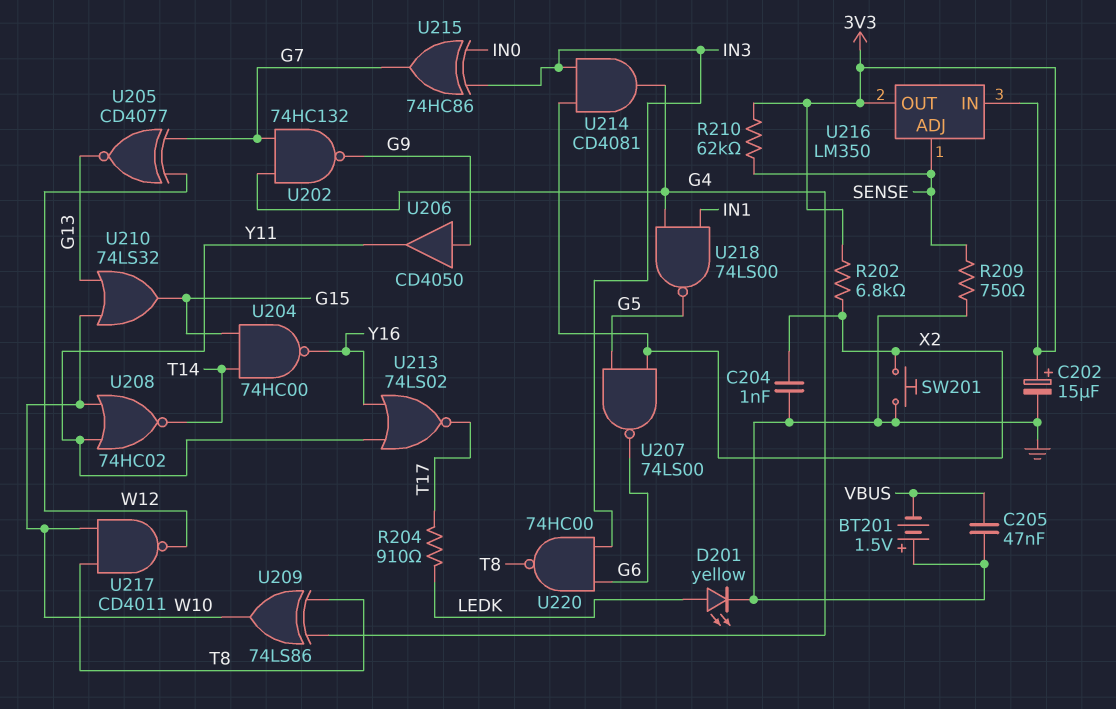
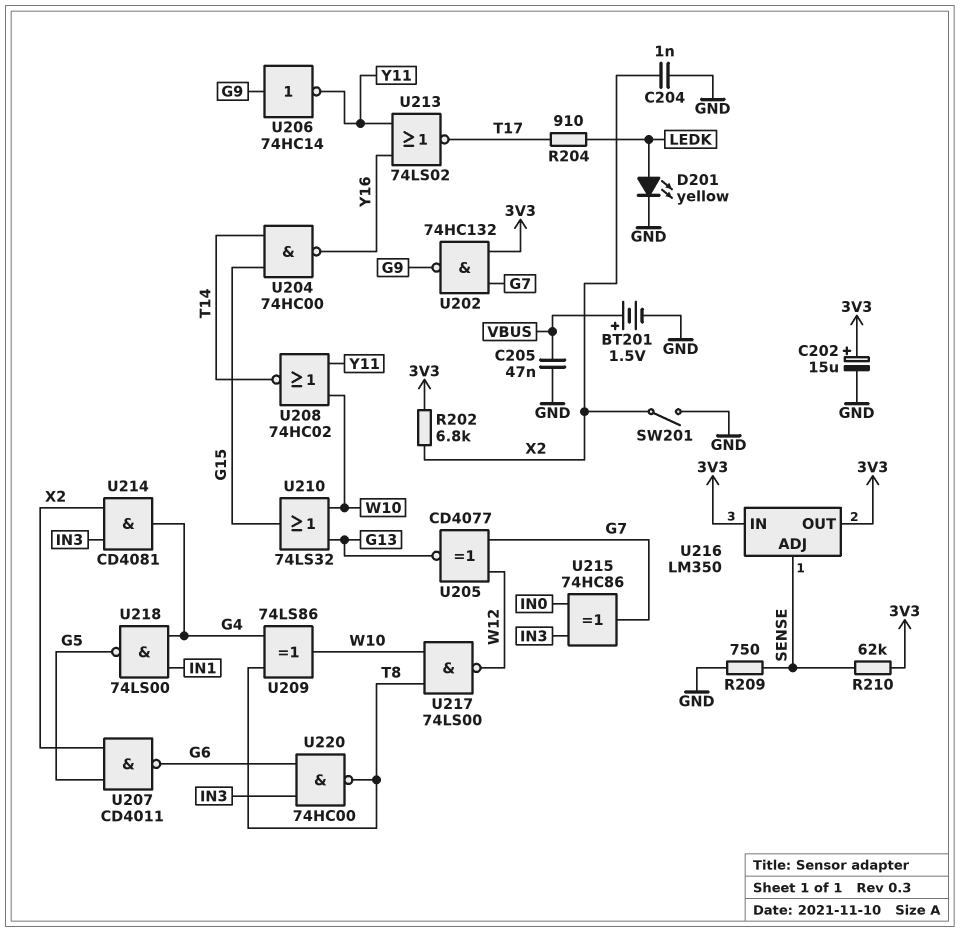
BT201: 1.5V (plus GND, minus VBUS) -> 1.5V (plus VBUS, minus GND)
SW201: button (GND, X2) -> switch (GND, X2)
U202: NAND 74HC132 (in G4, in G7, out G9) -> NAND 74HC132 (in 3V3, in G7, out G9)
U206: buffer CD4050 (in G9, out Y11) -> NOT 74HC14 (in G9, out Y11)
U207: NAND 74LS00 (in G5, in X2, out G6) -> NAND CD4011 (in G5, in X2, out G6)
U217: NAND CD4011 (in T8, in W10, out W12) -> NAND 74LS00 (in T8, in W10, out W12)

